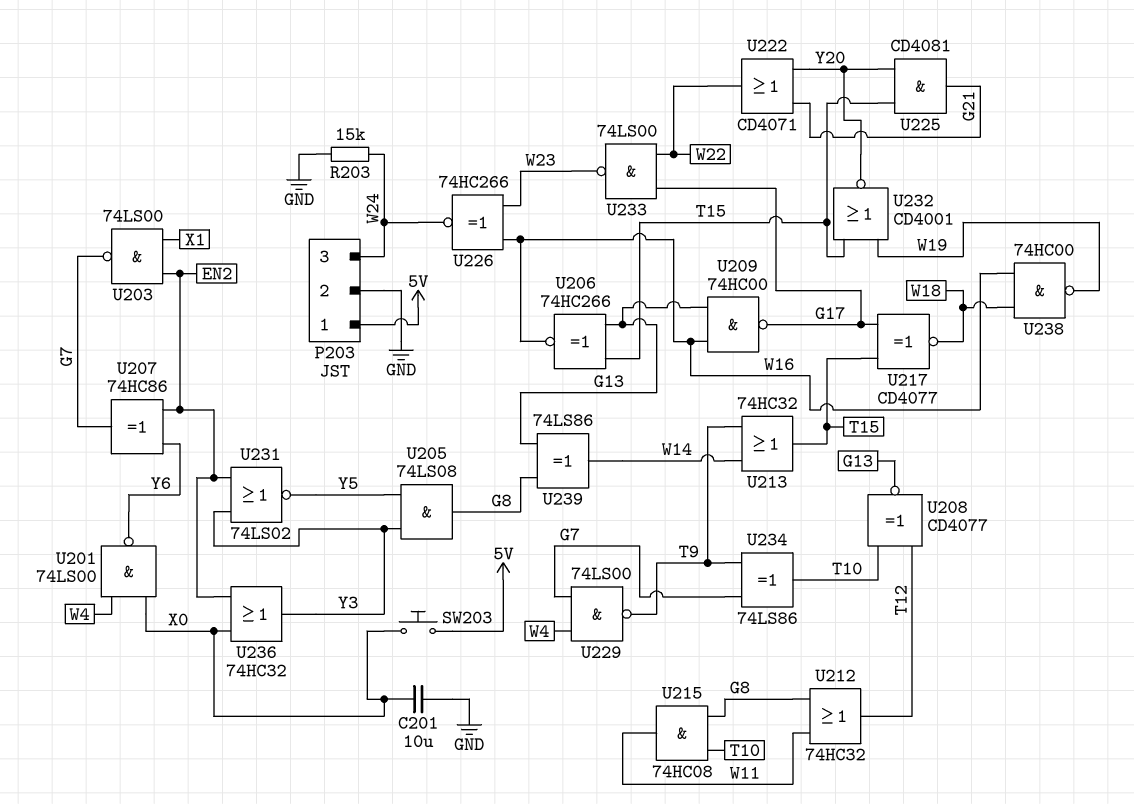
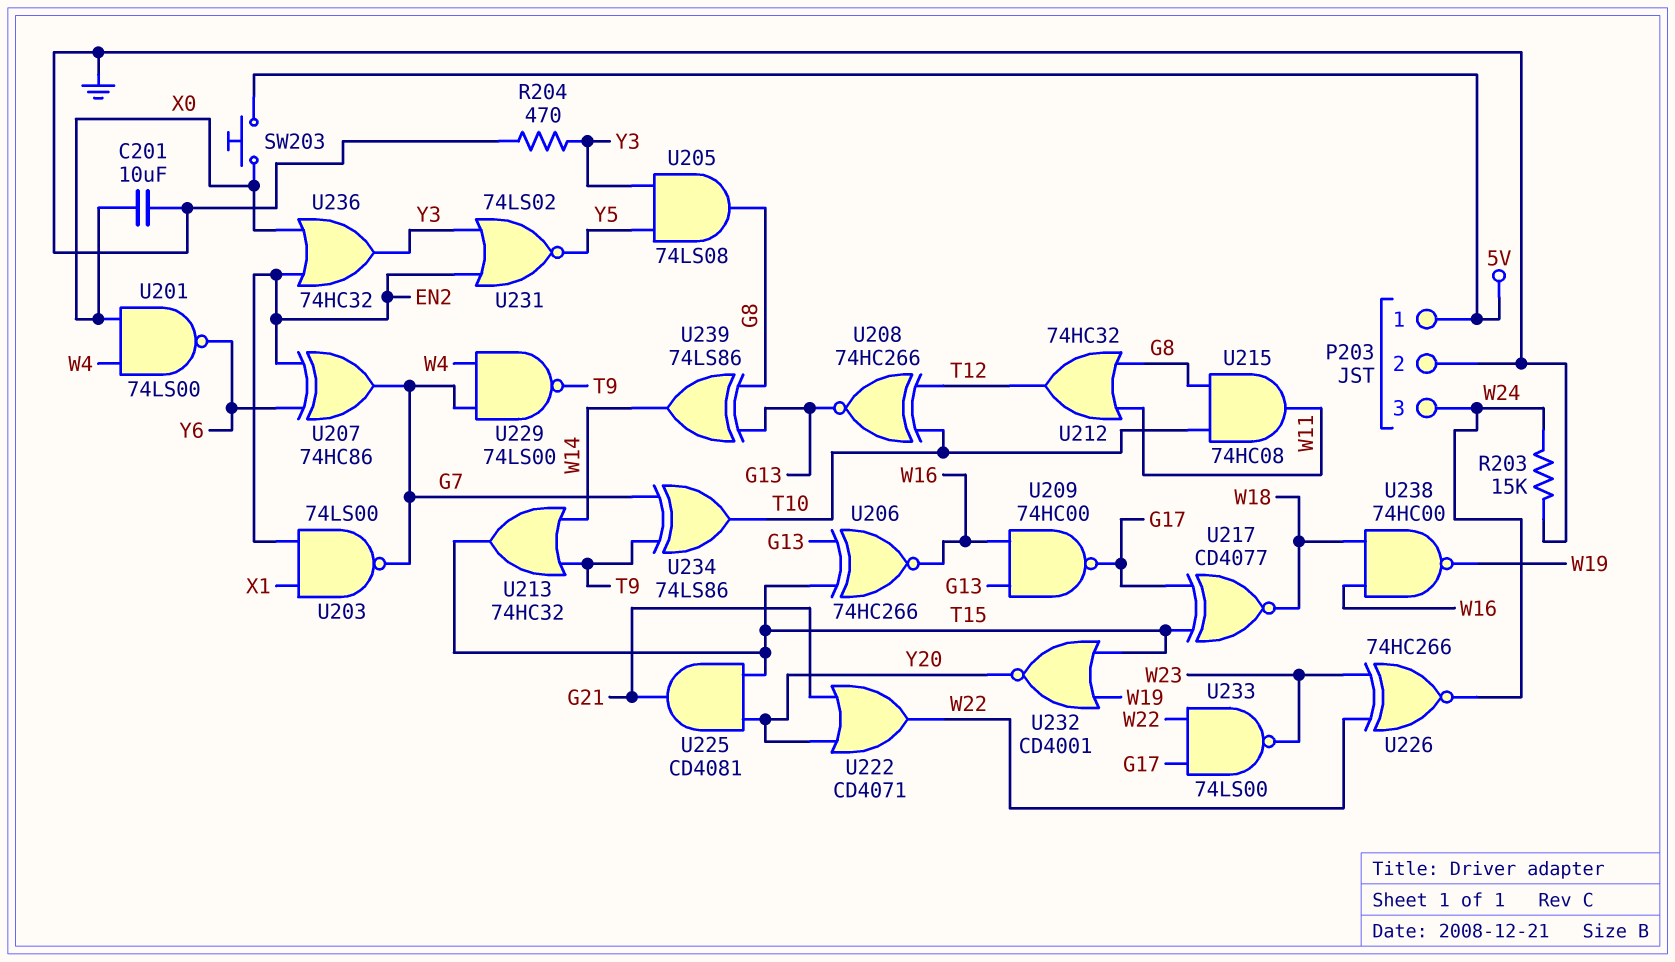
R204: none -> 470 (GND, Y3)
U208: XNOR CD4077 (in T10, in T12, out G13) -> XNOR 74HC266 (in T10, in T12, out G13)
U226: XNOR 74HC266 (in W16, in W23, out W24) -> XNOR 74HC266 (in W22, in W23, out W24)

